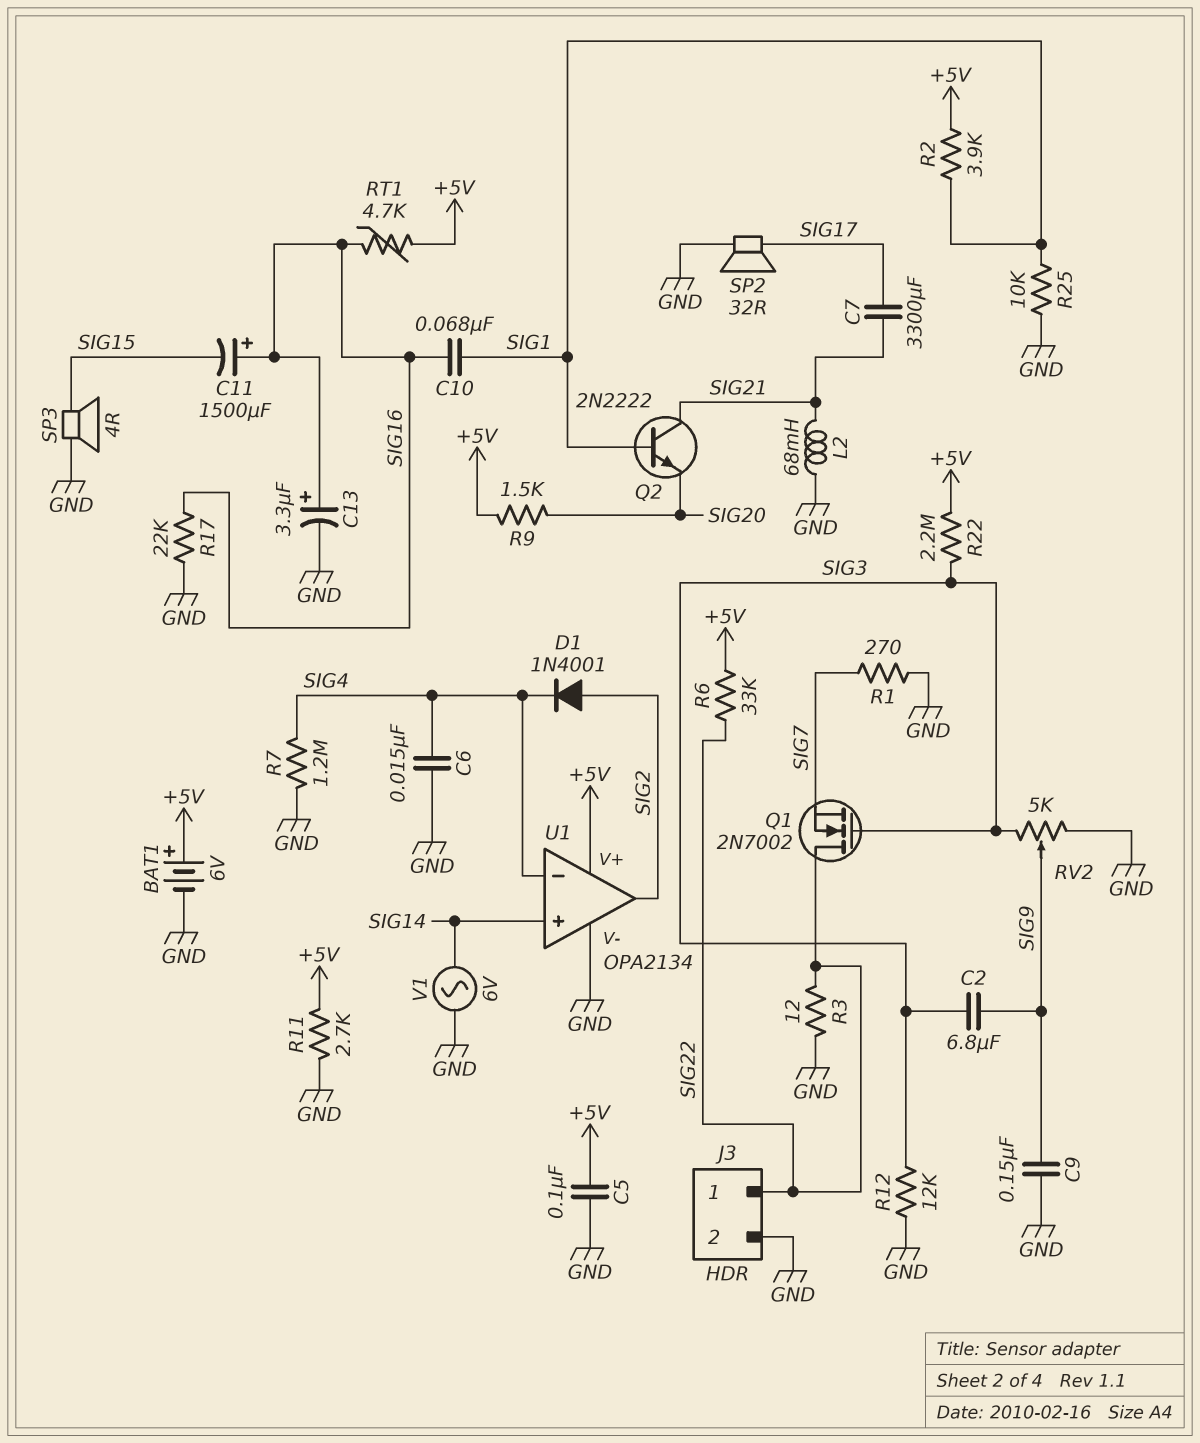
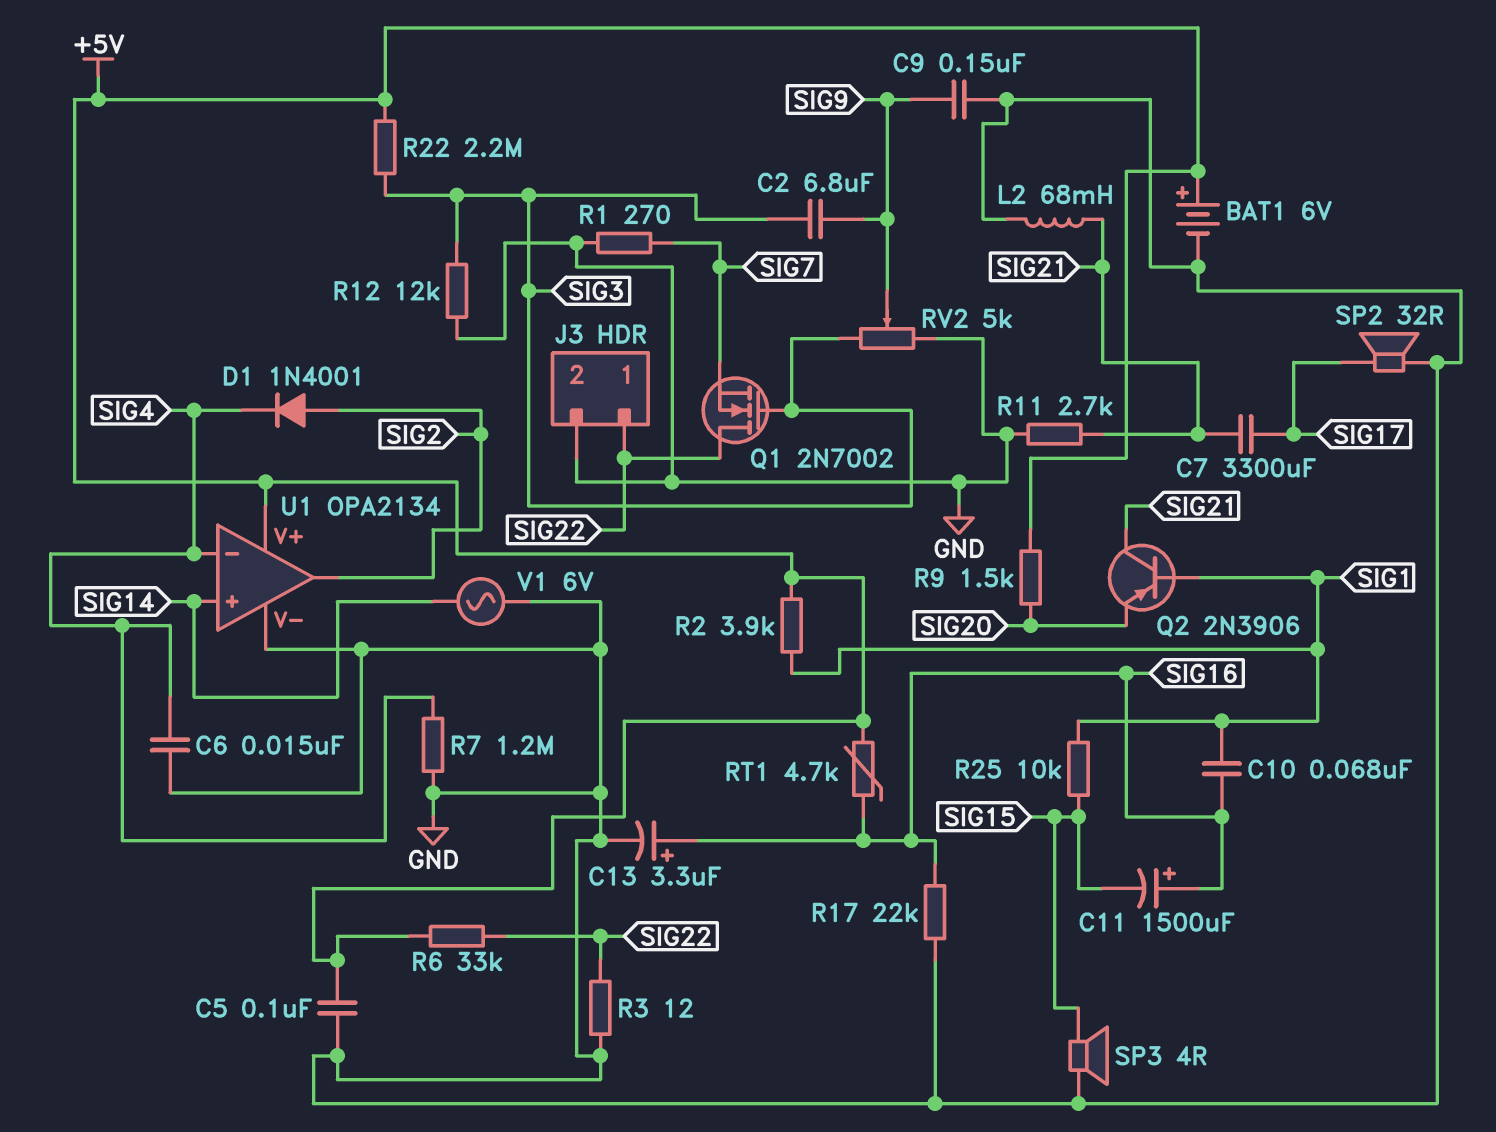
Q2: NPN 2N2222 (B SIG1, C SIG21, E SIG20) -> PNP 2N3906 (B SIG1, C SIG21, E SIG20)
R11: 2.7k (+5V, GND) -> 2.7k (GND, SIG21)
R25: 10k (GND, SIG1) -> 10k (SIG1, SIG15)

